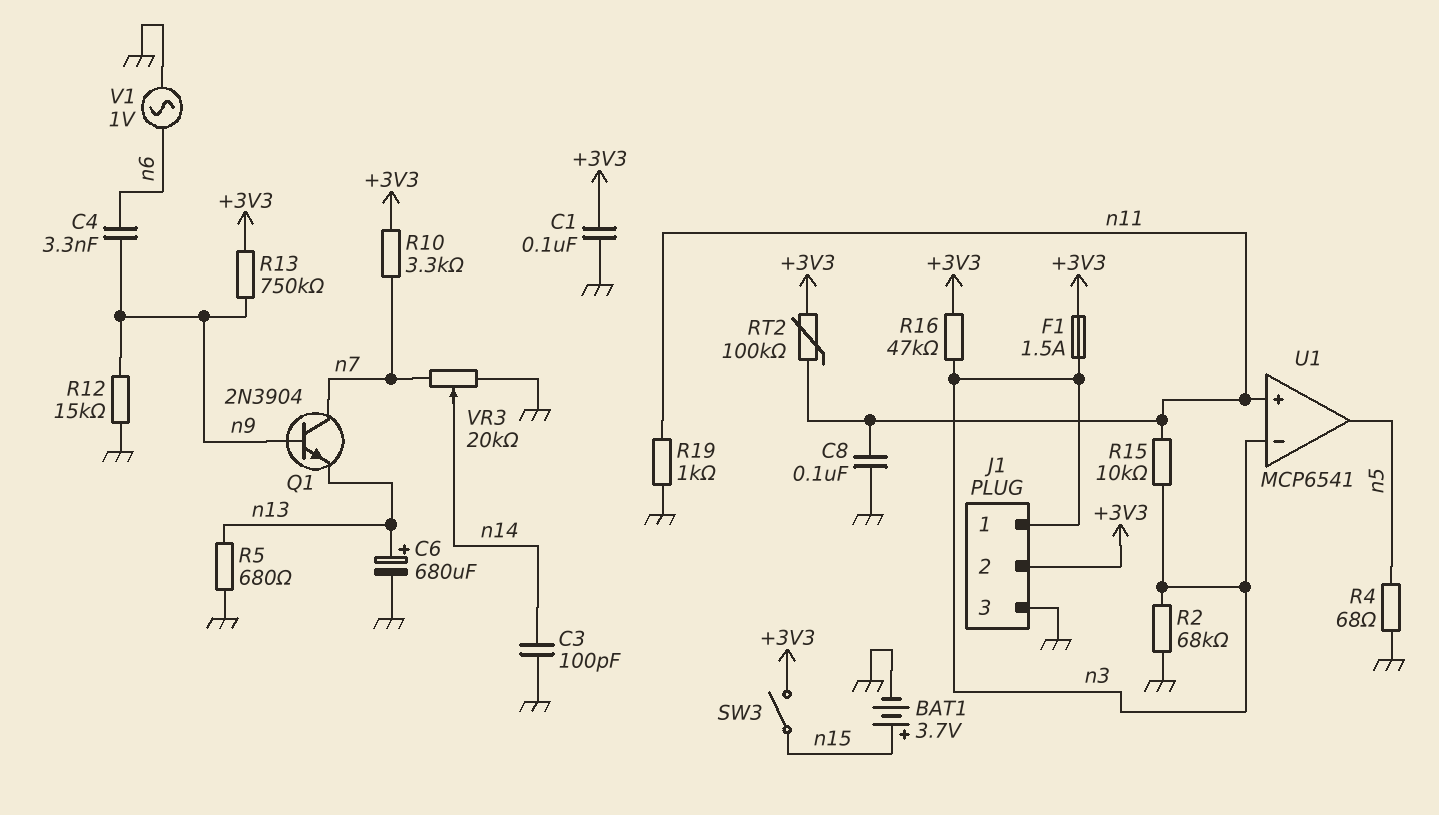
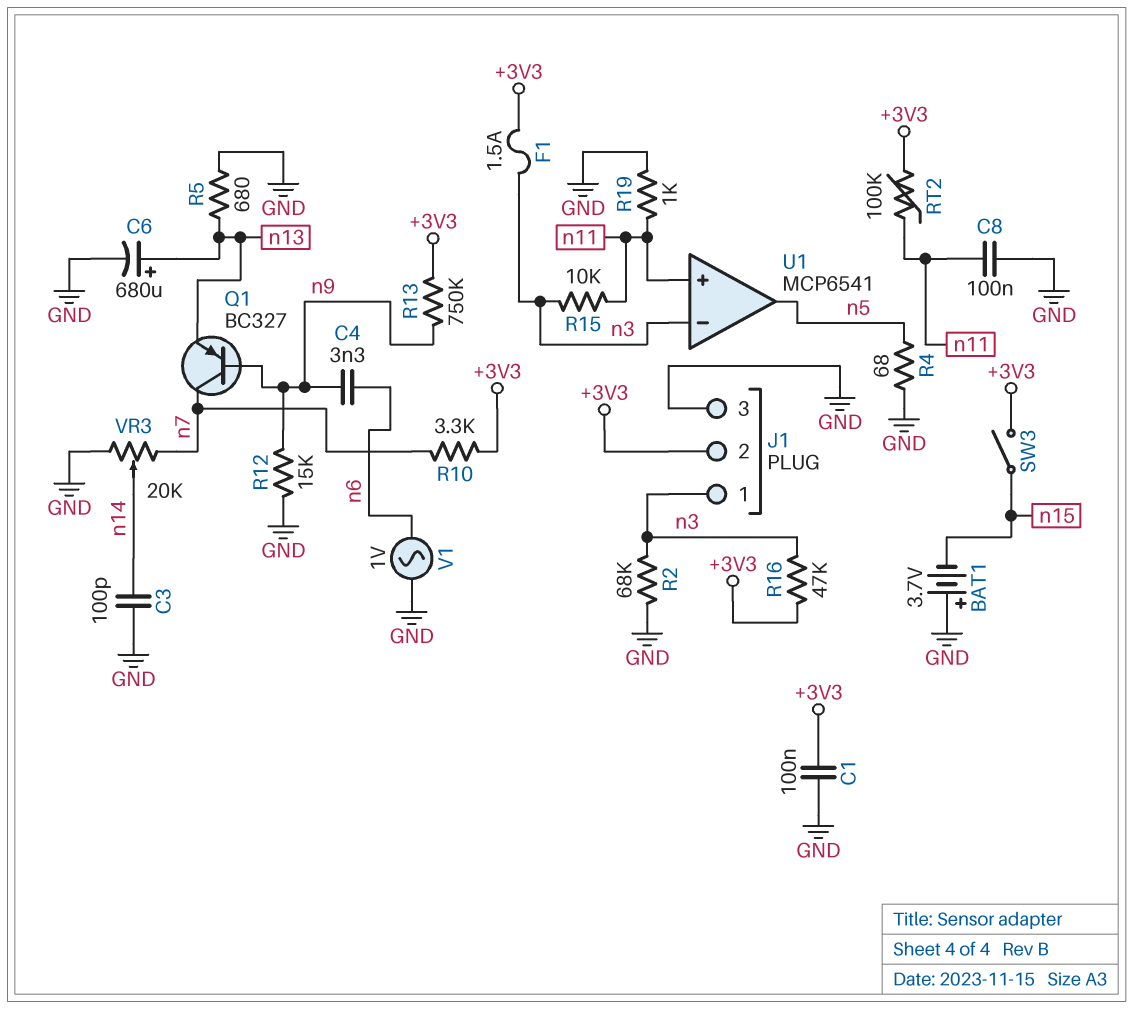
BAT1: 3.7V (plus n15, minus GND) -> 3.7V (plus GND, minus n15)
Q1: NPN 2N3904 (B n9, C n7, E n13) -> PNP BC327 (B n9, C n7, E n13)

